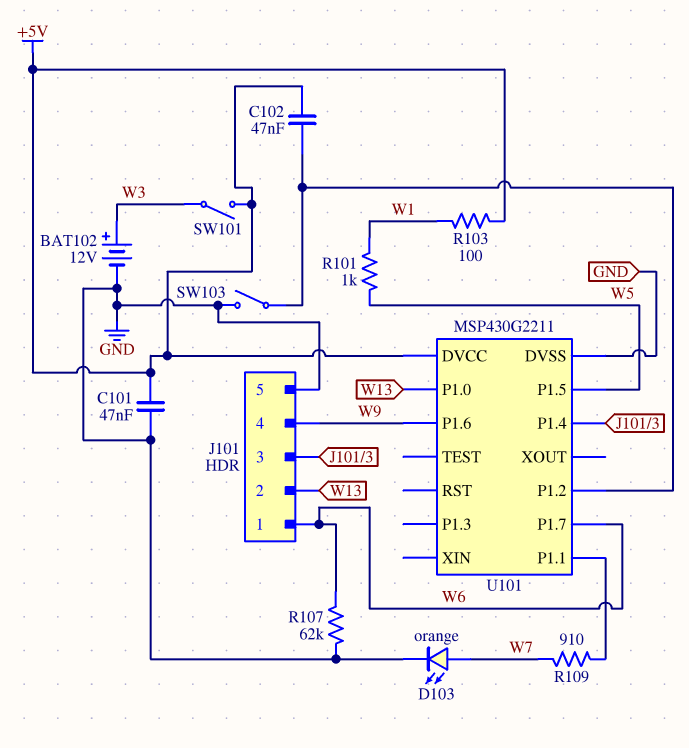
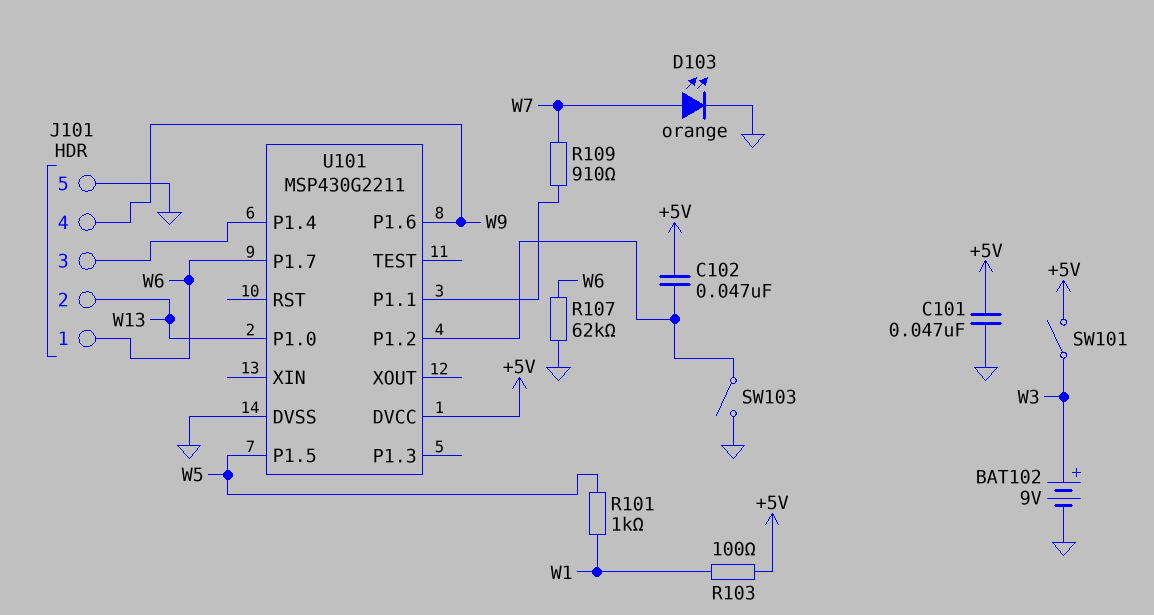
BAT102: 12V (plus W3, minus GND) -> 9V (plus W3, minus GND)

